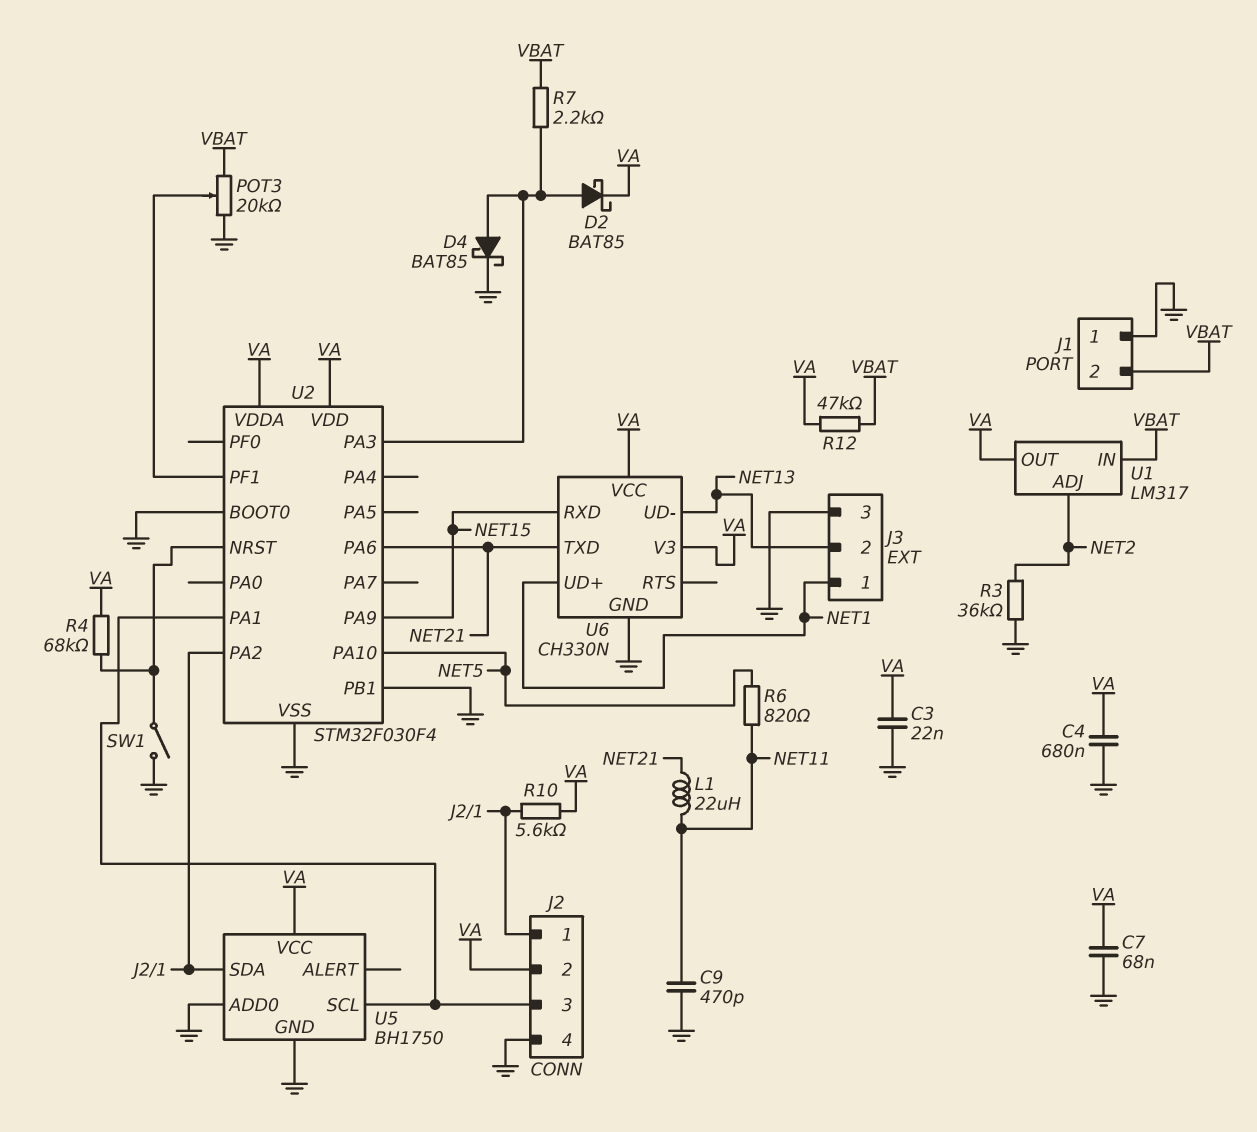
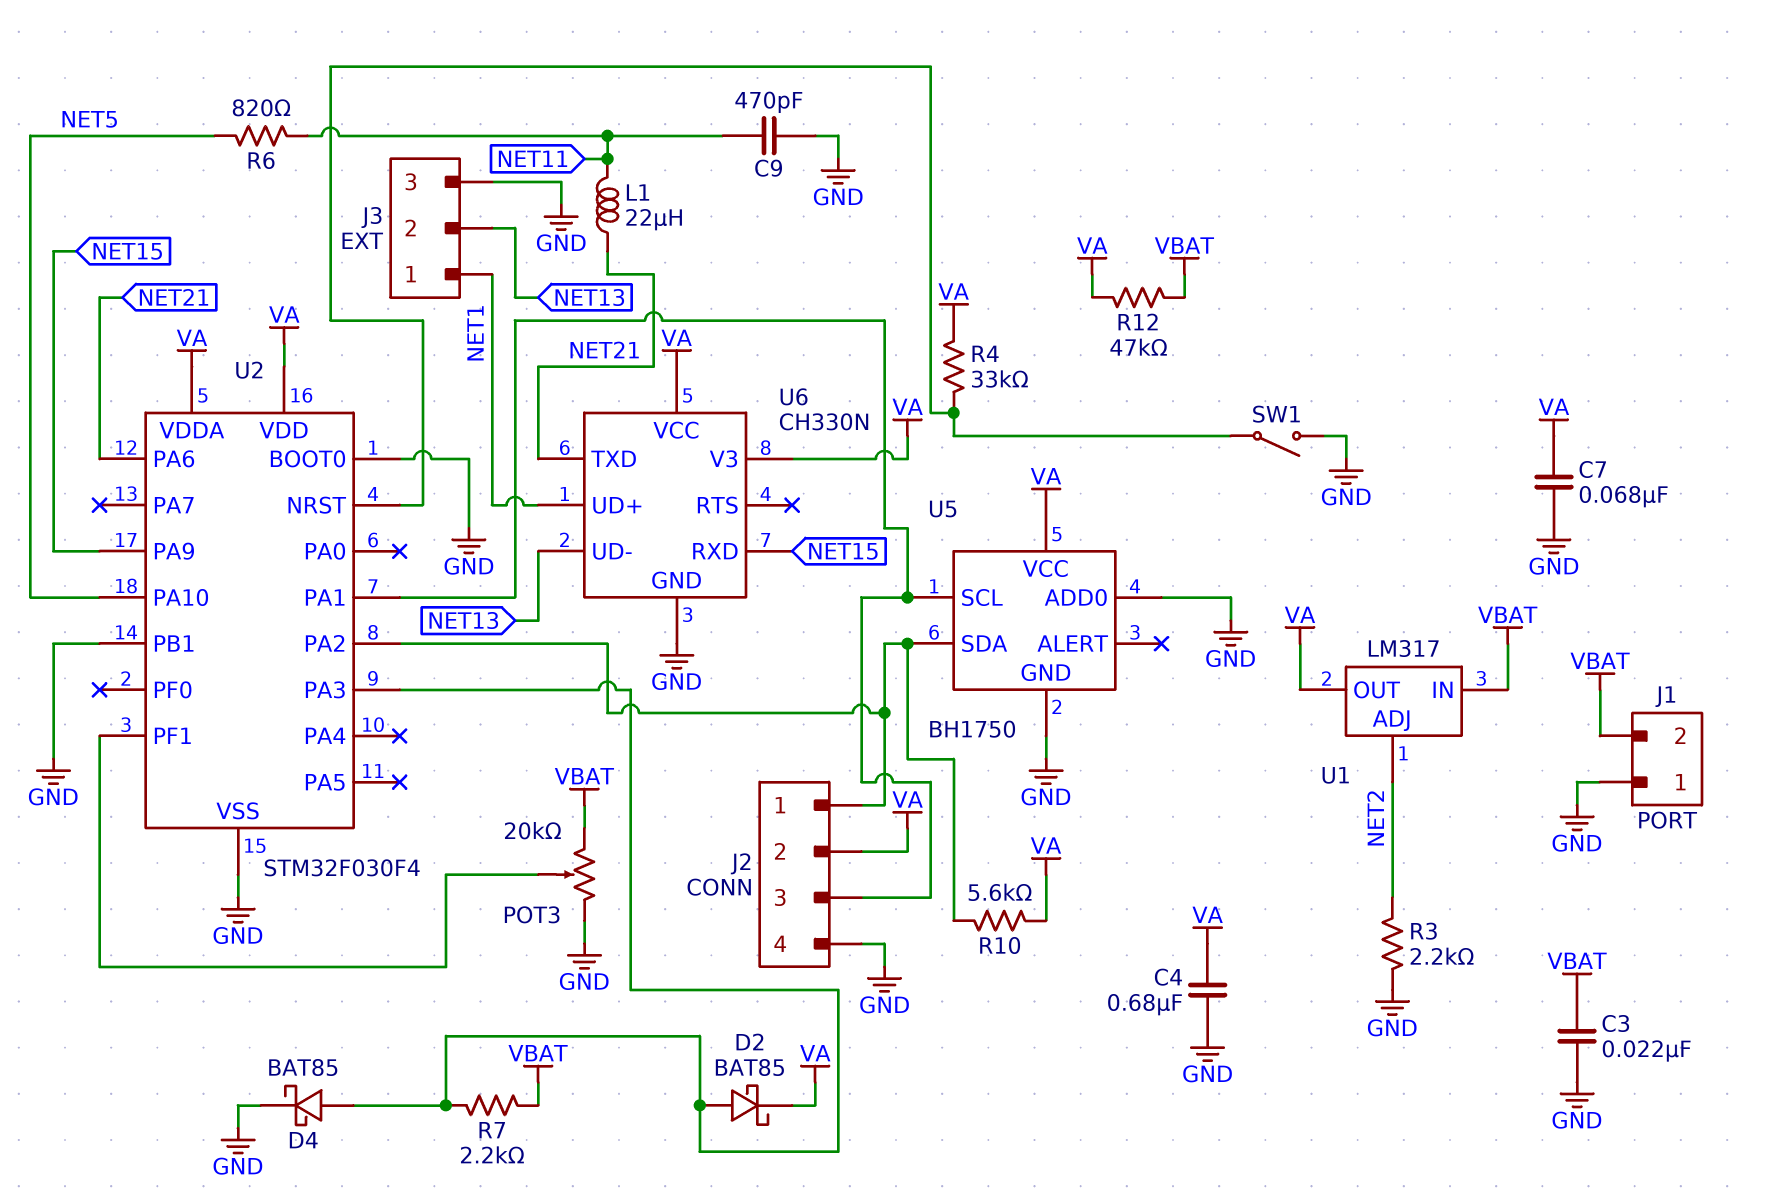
C3: 22nF (GND, VA) -> 22nF (GND, VBAT)
R3: 36k (GND, NET2) -> 2.2k (GND, NET2)
R4: 68k (U2/NRST, VA) -> 33k (U2/NRST, VA)

